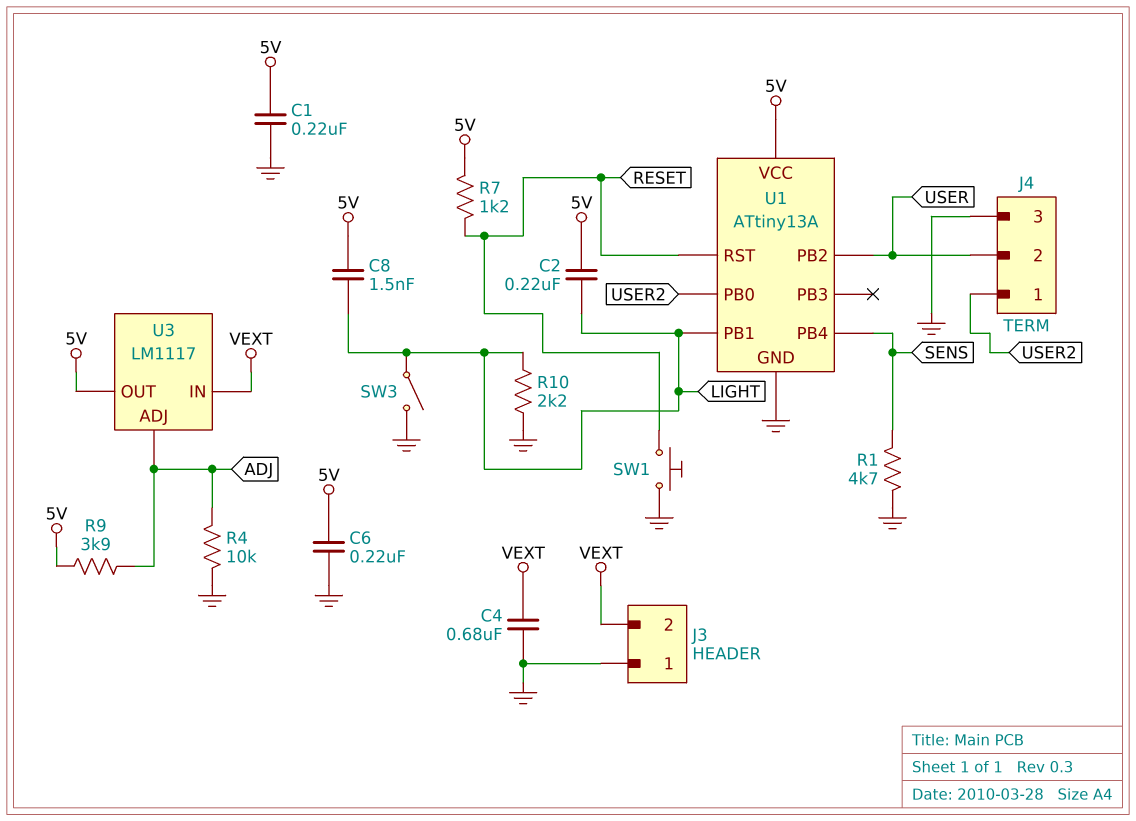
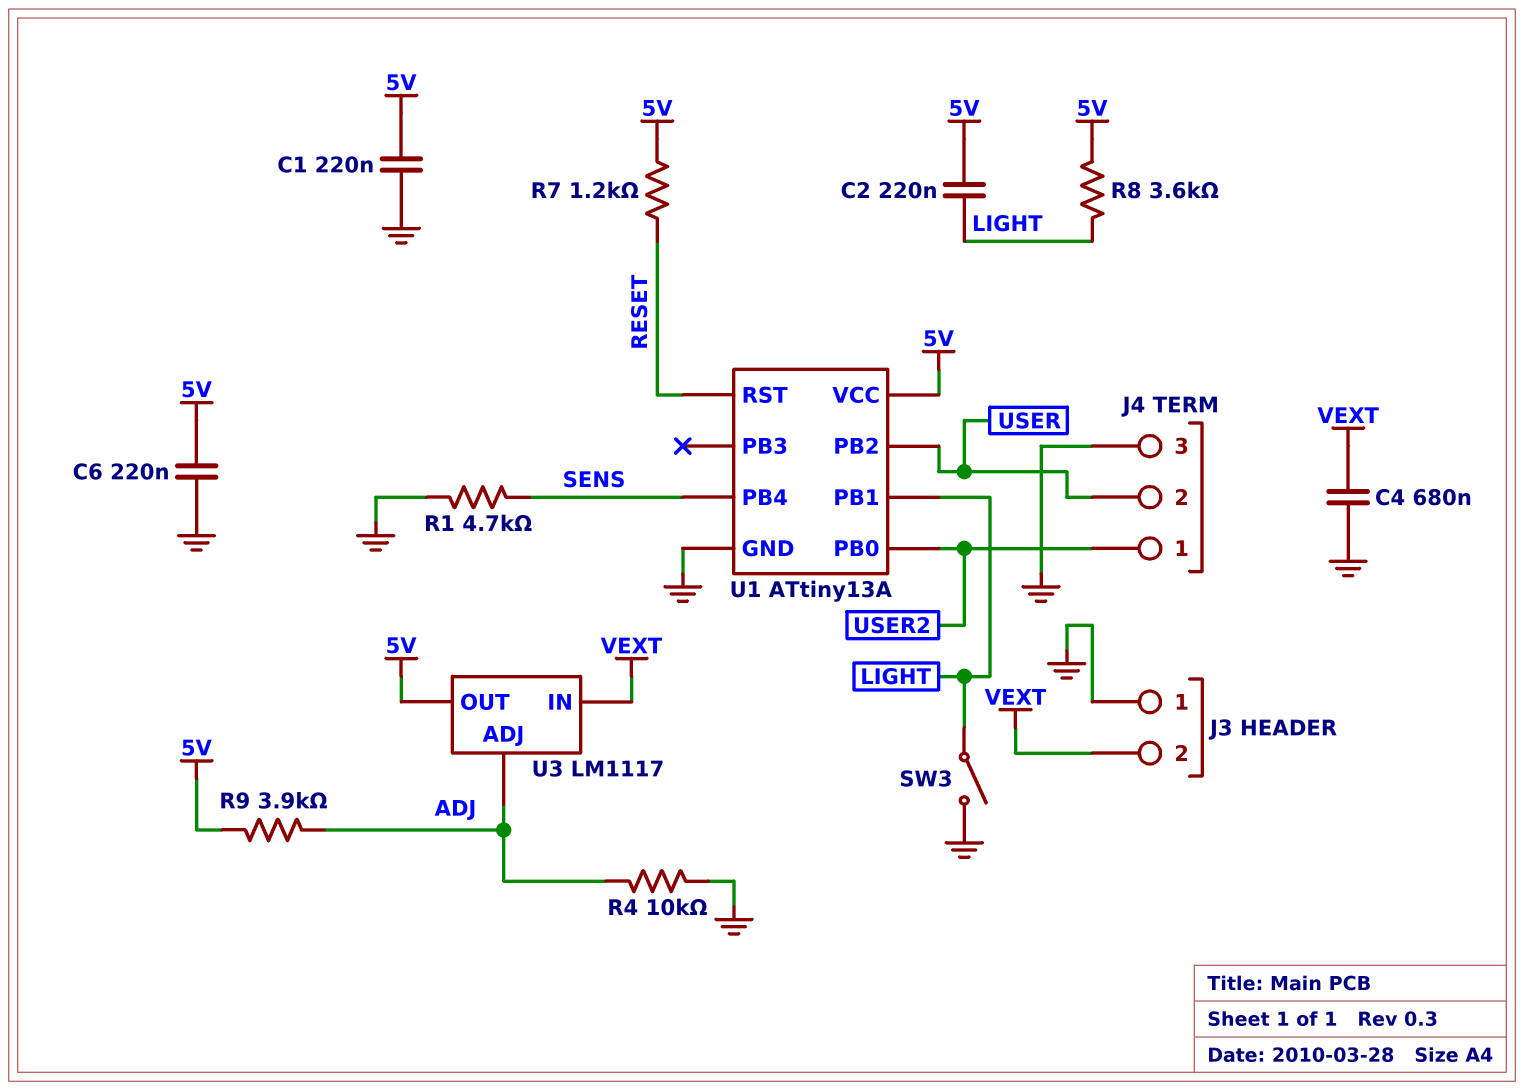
C8: 1.5nF (5V, LIGHT) -> none
R8: none -> 3.6k (5V, LIGHT)
R10: 2.2k (GND, LIGHT) -> none
SW1: button (GND, RESET) -> none

